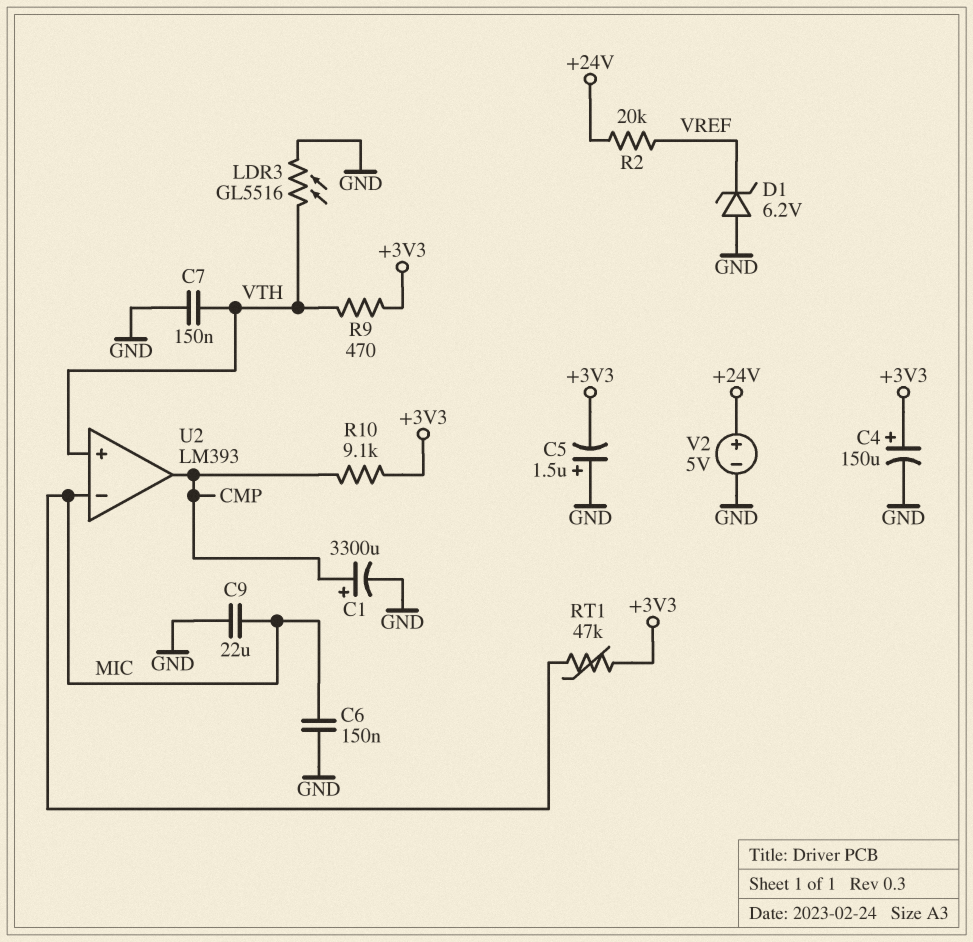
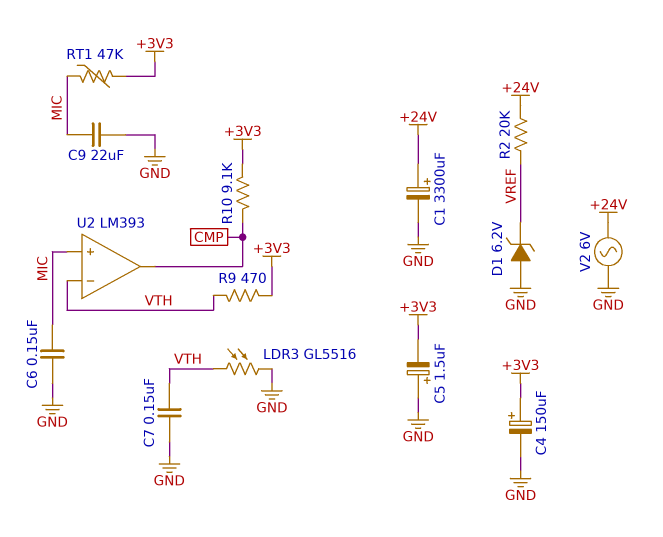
C1: 3300uF (plus CMP, minus GND) -> 3300uF (plus +24V, minus GND)
U2 pin in+: VTH -> MIC
U2 pin in-: MIC -> VTH
V2: 5V (plus +24V, minus GND) -> AC 6V (+24V, GND)

